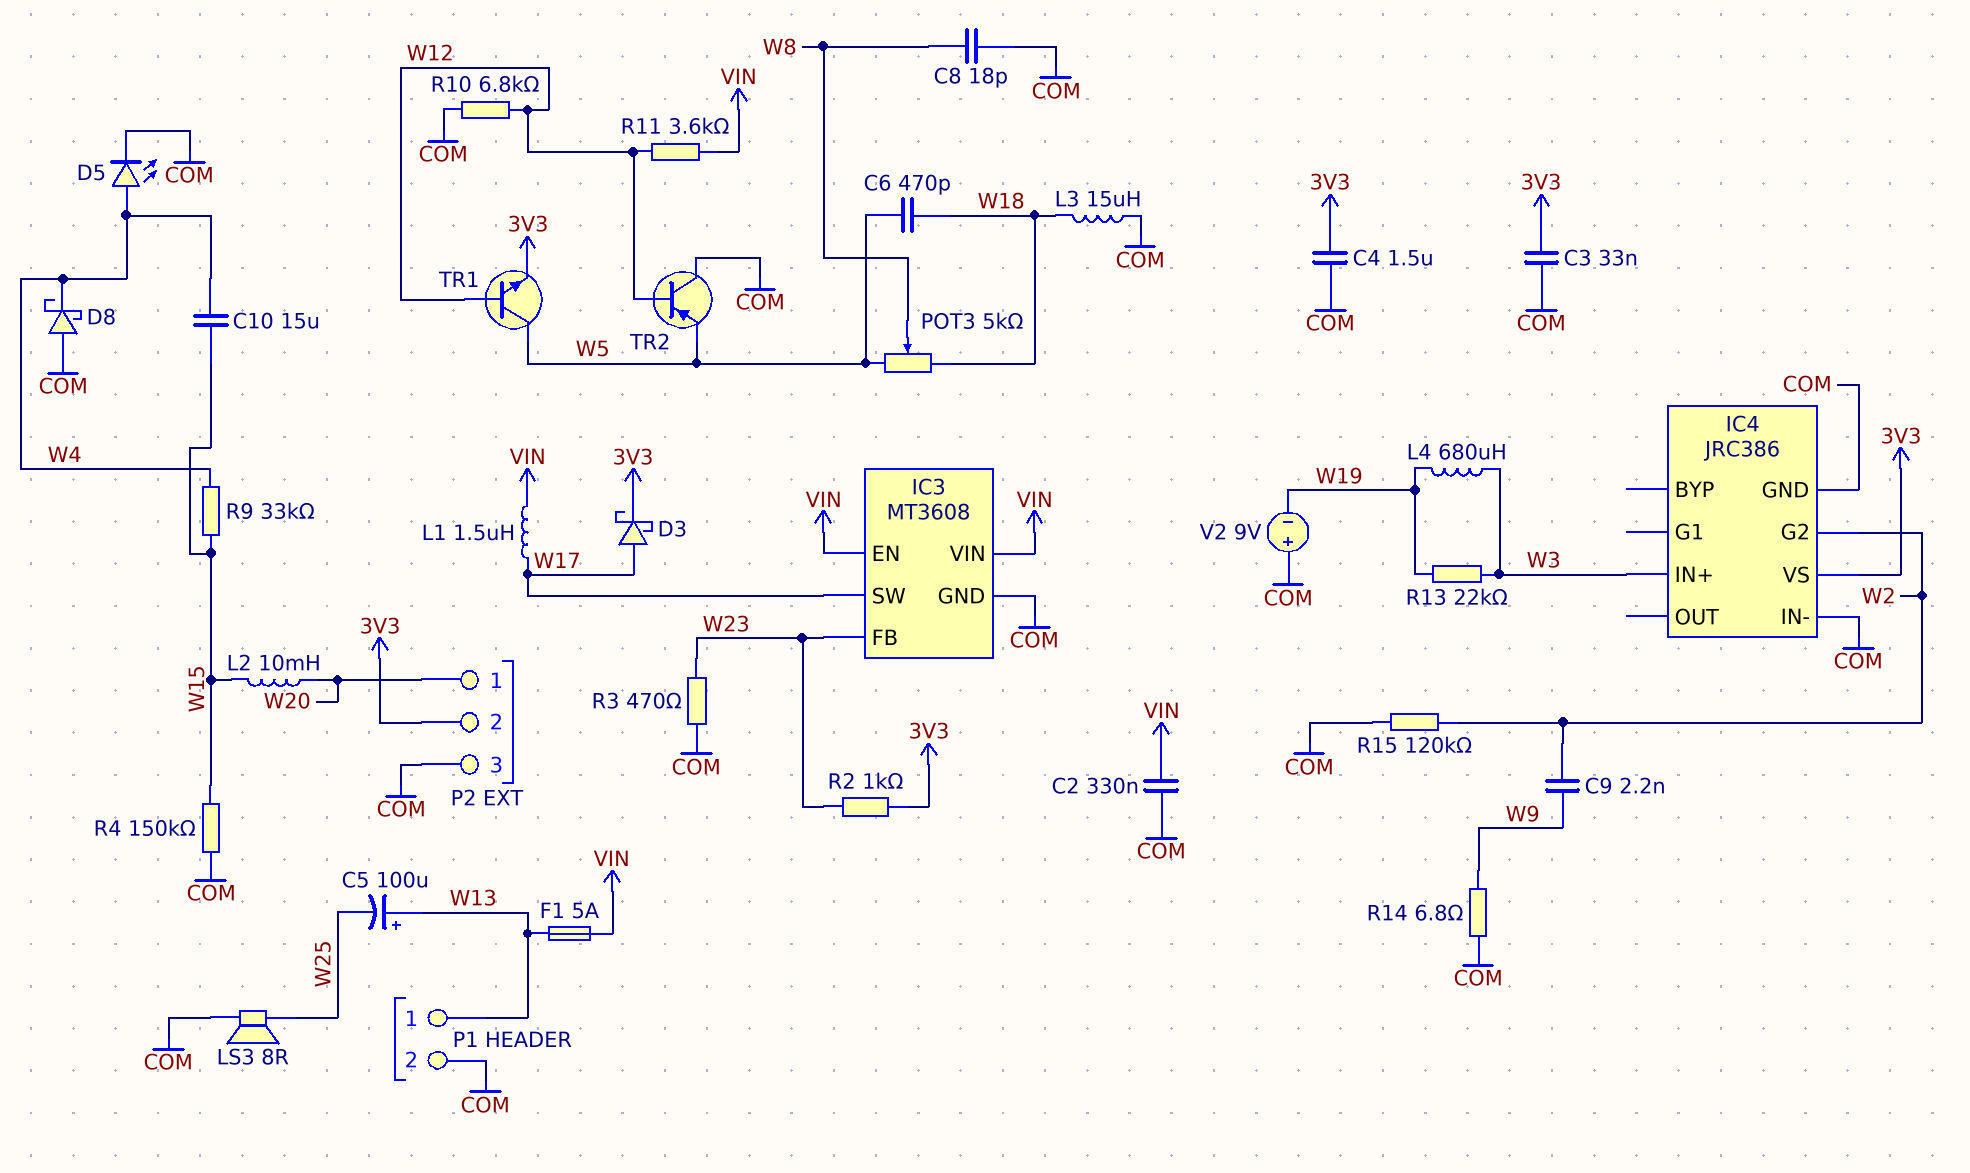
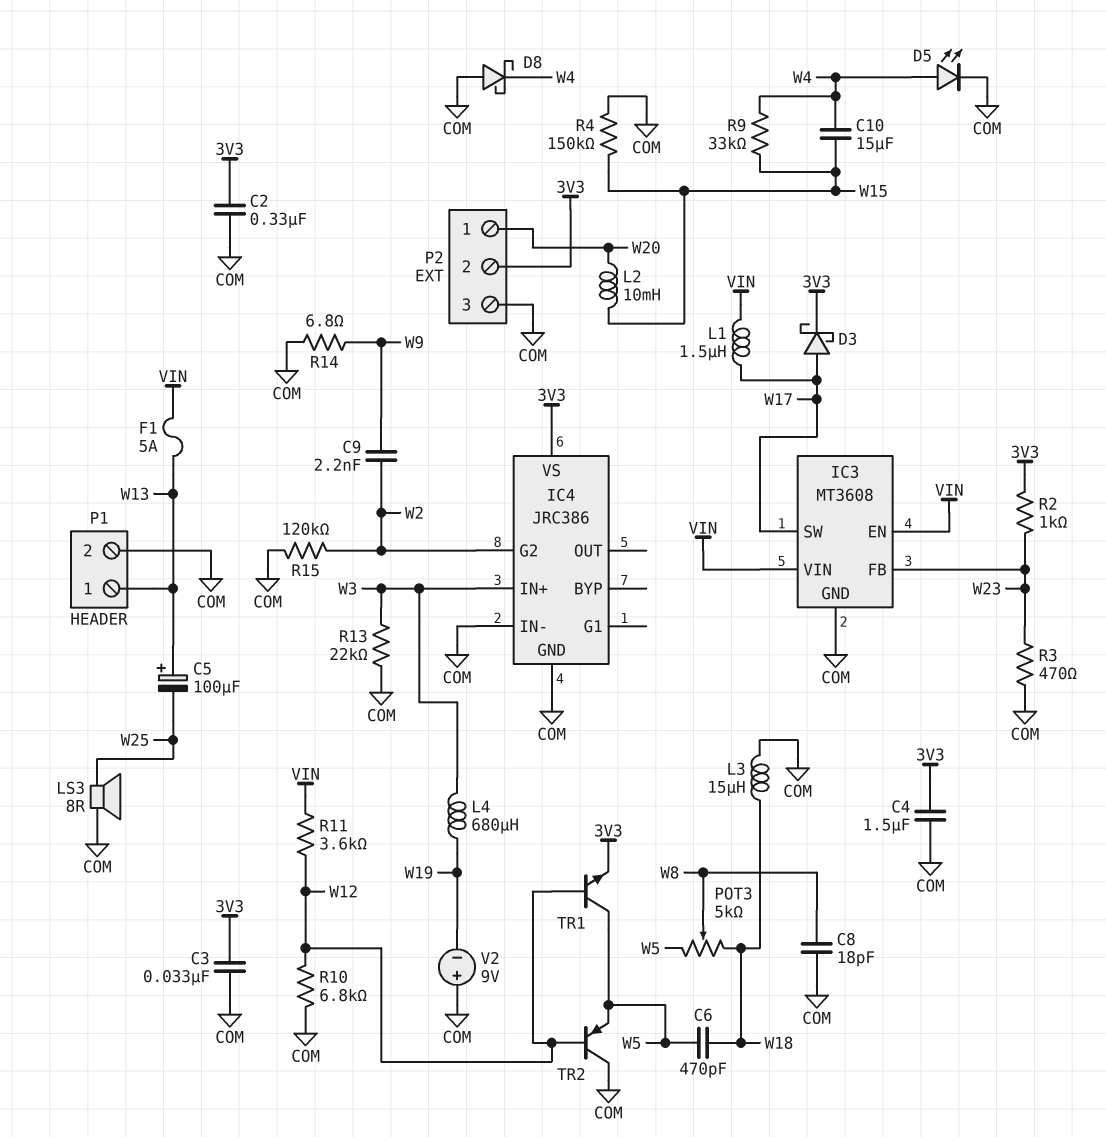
C2: 330nF (COM, VIN) -> 330nF (3V3, COM)
R13: 22k (W3, W19) -> 22k (COM, W3)

